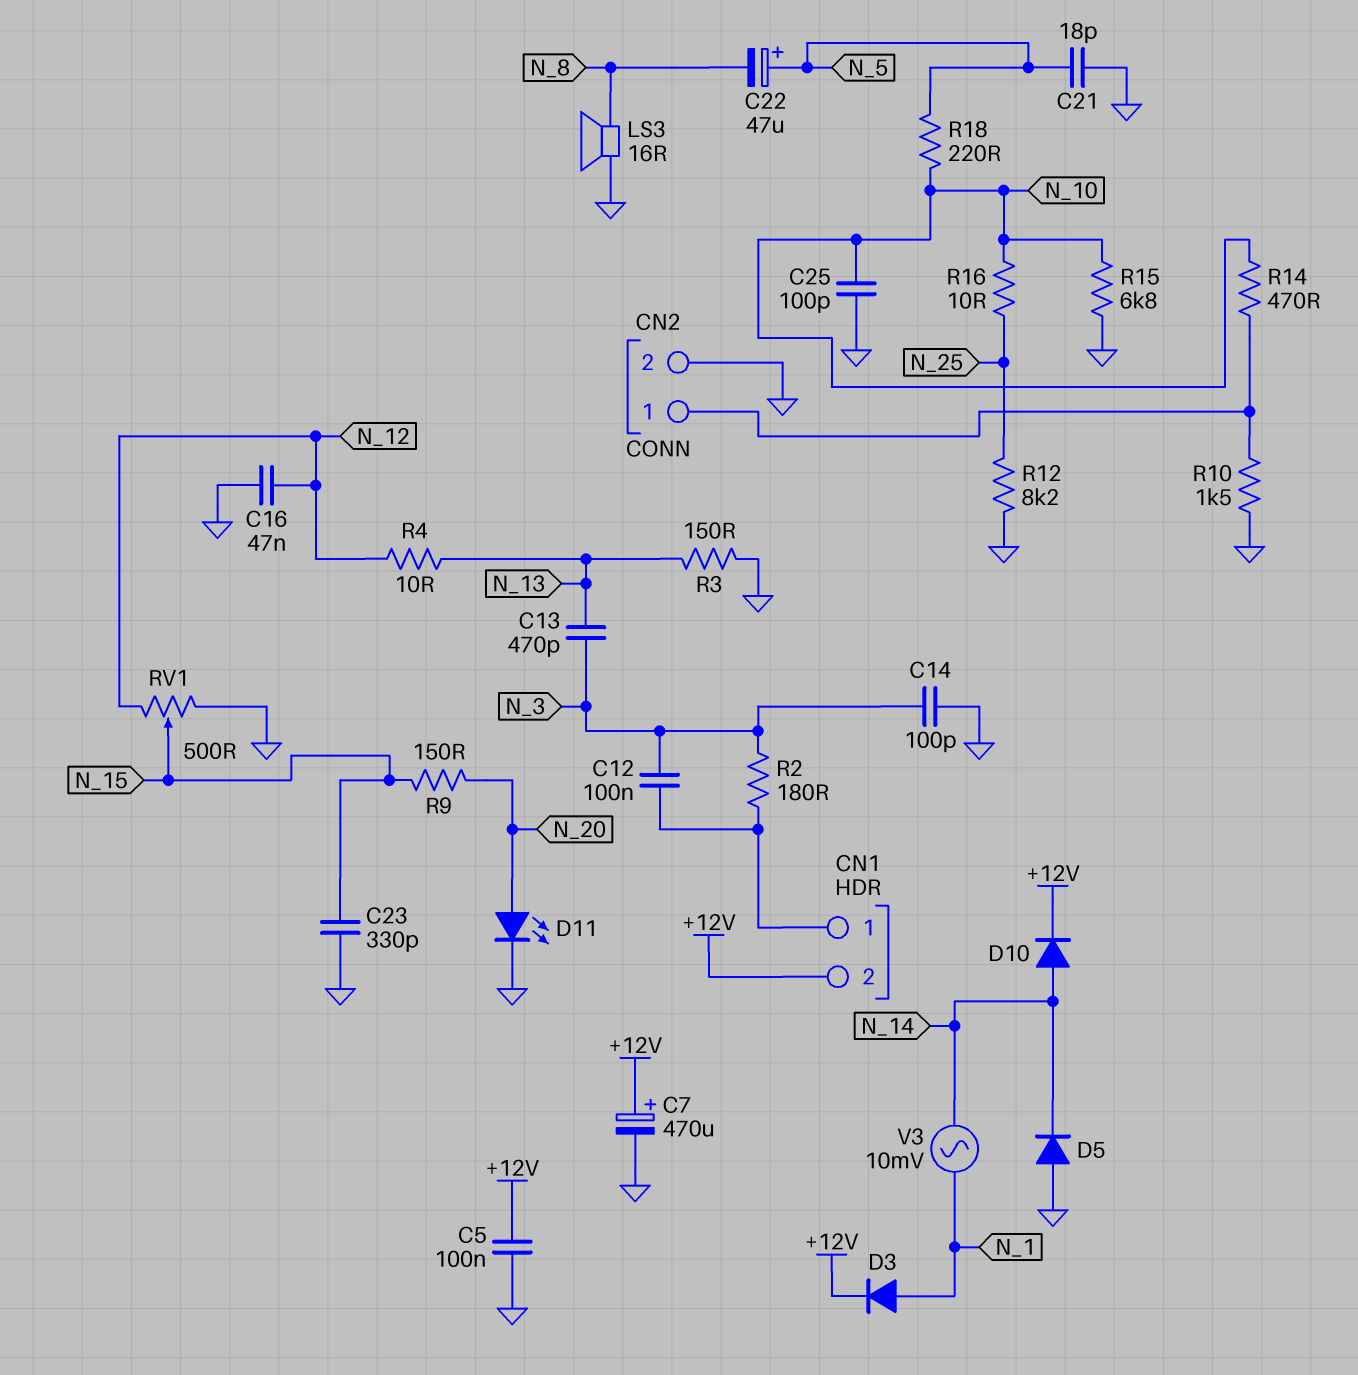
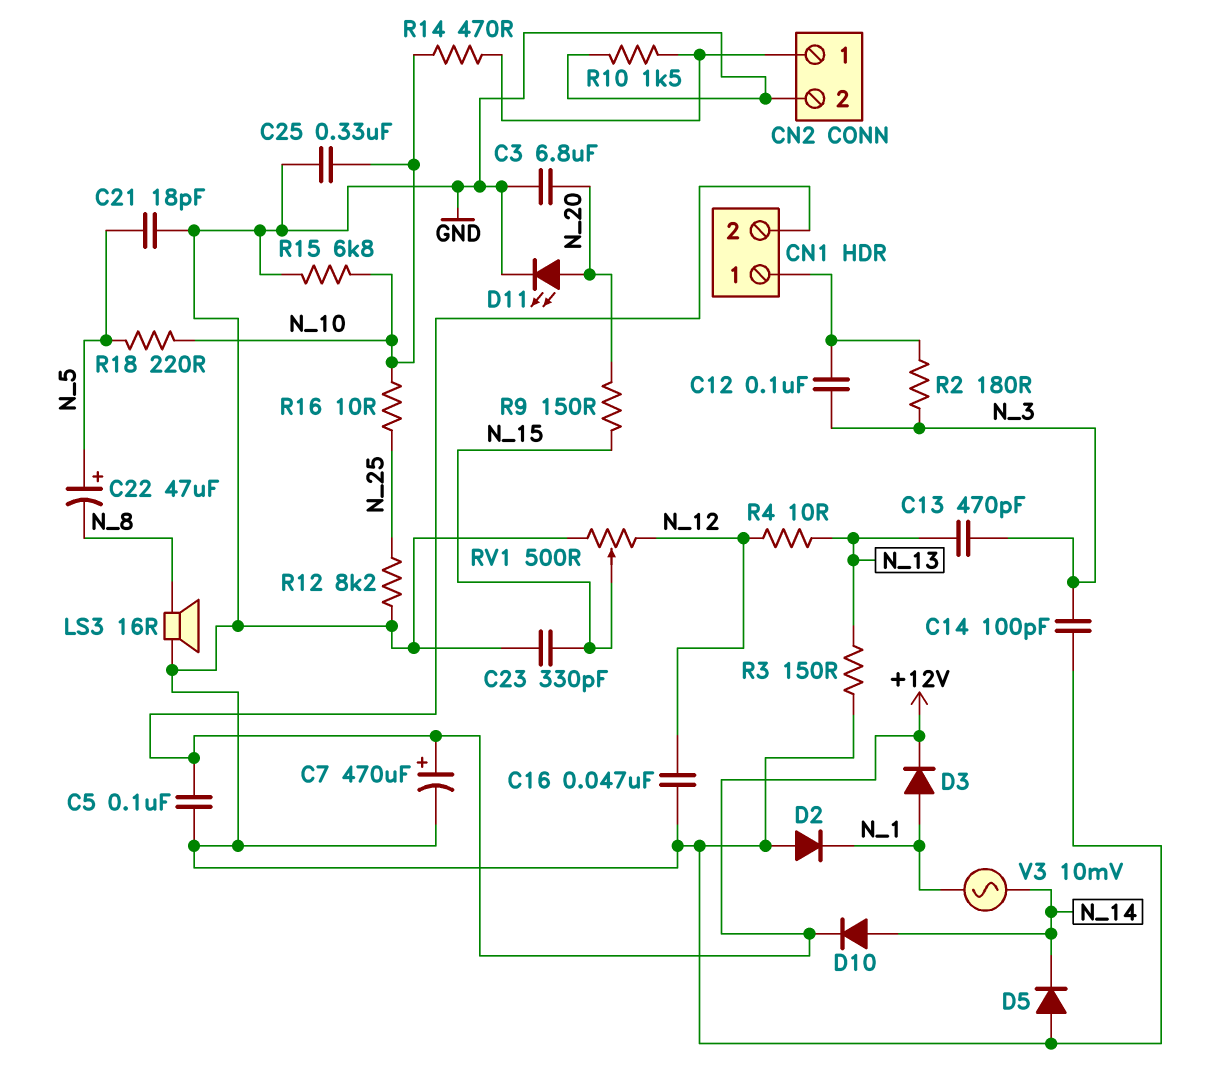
C3: none -> 6.8uF (GND, N_20)
C25: 100pF (GND, N_10) -> 330nF (GND, N_10)
D2: none -> diode (A GND, K N_1)

